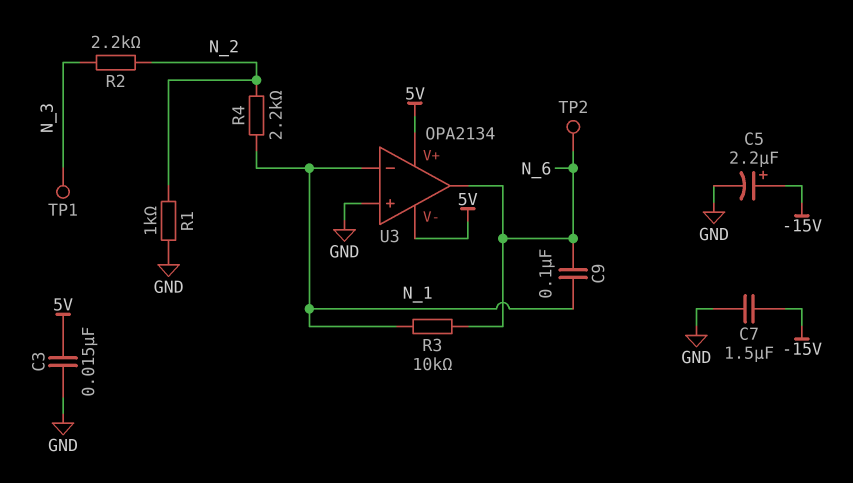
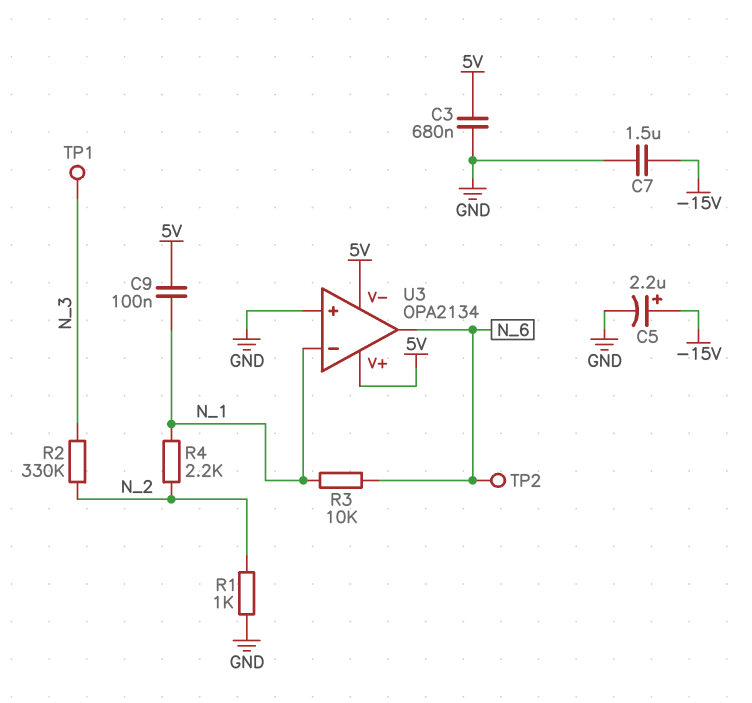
C3: 15nF (5V, GND) -> 680nF (5V, GND)
C9: 100nF (N_1, N_6) -> 100nF (5V, N_1)
R2: 2.2k (N_2, N_3) -> 330k (N_2, N_3)

